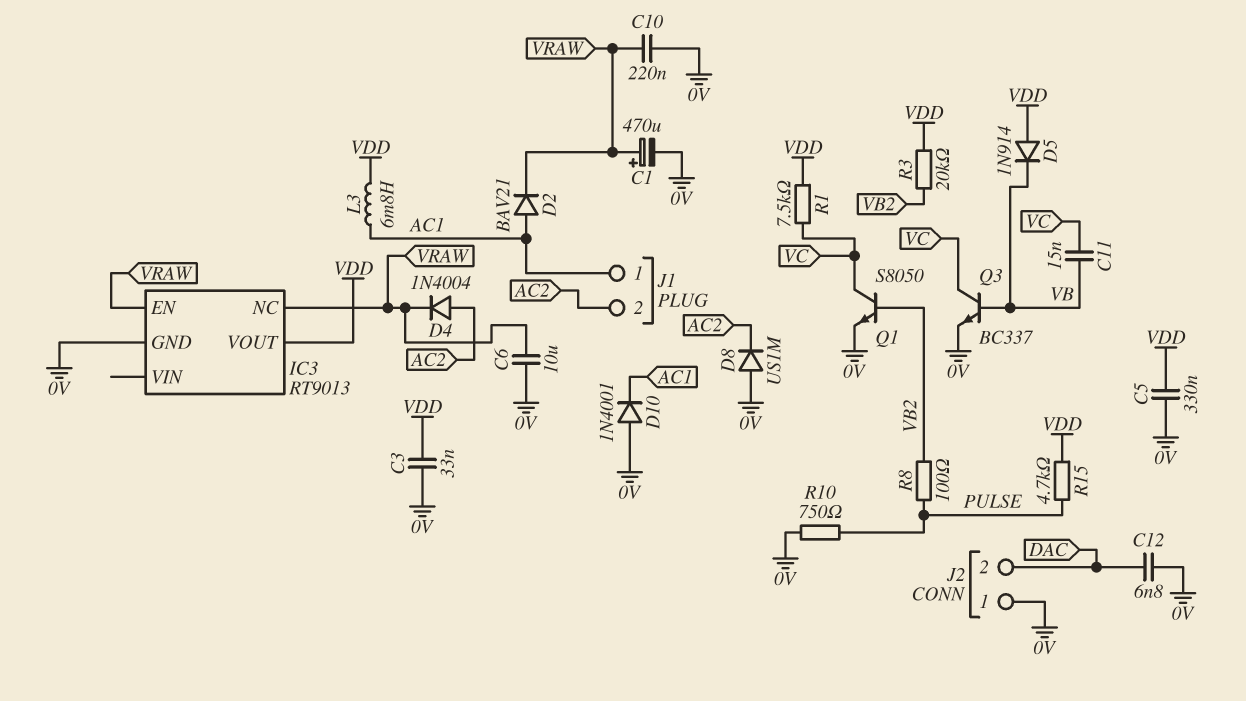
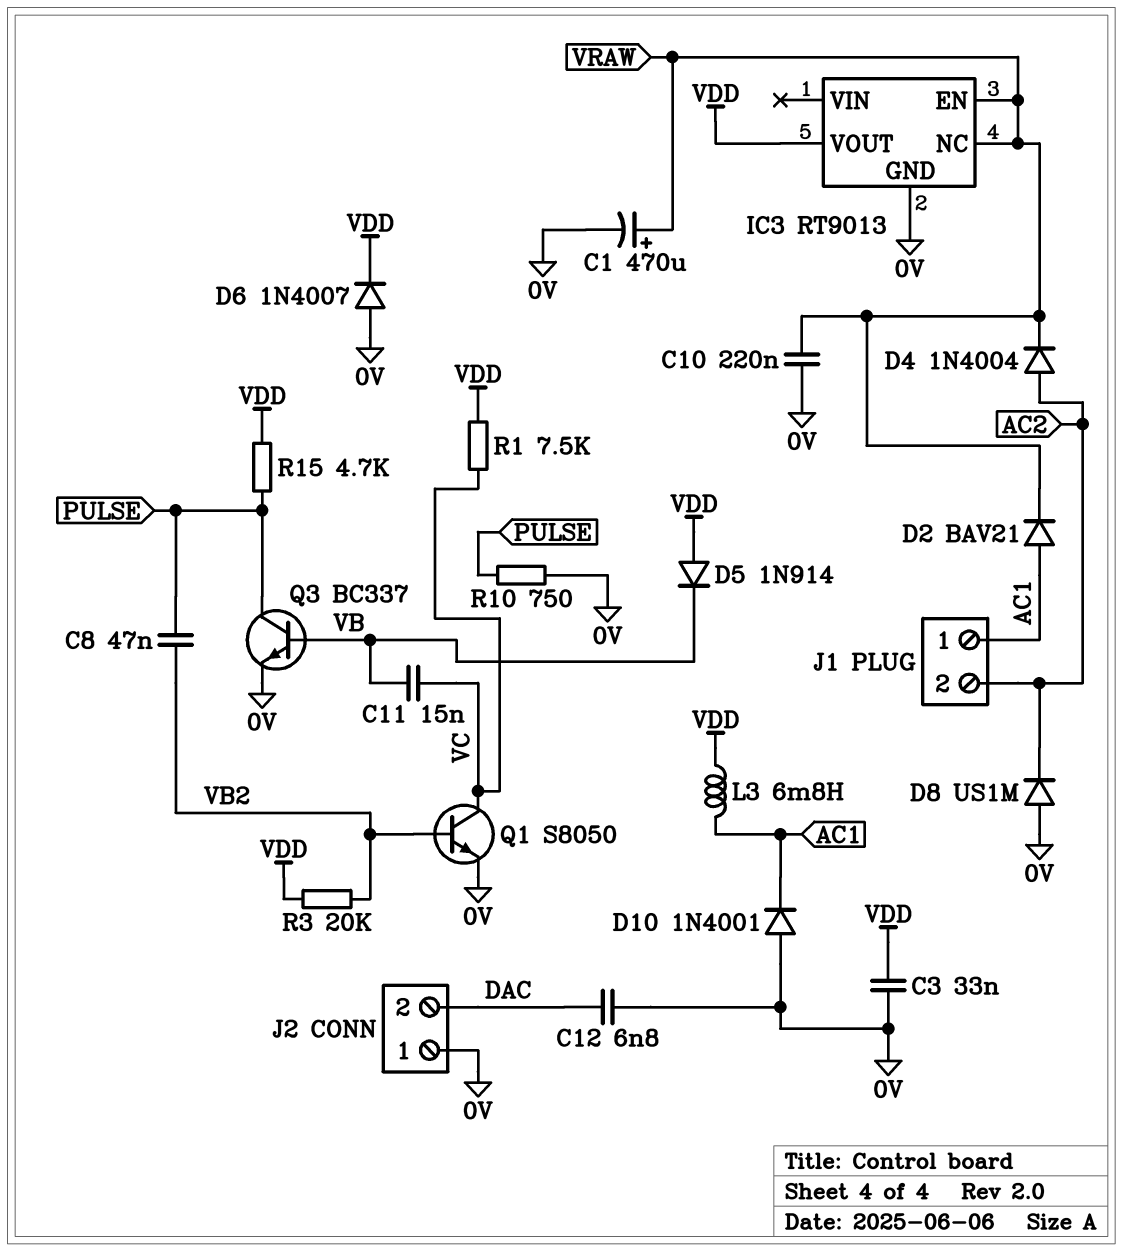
C5: 330nF (0V, VDD) -> none
C6: 10uF (0V, VRAW) -> none
C8: none -> 47nF (PULSE, VB2)
D6: none -> diode 1N4007 (A 0V, K VDD)
Q3: NPN BC337 (B VB, C VC, E 0V) -> NPN BC337 (B VB, C PULSE, E 0V)
R8: 100 (PULSE, VB2) -> none

